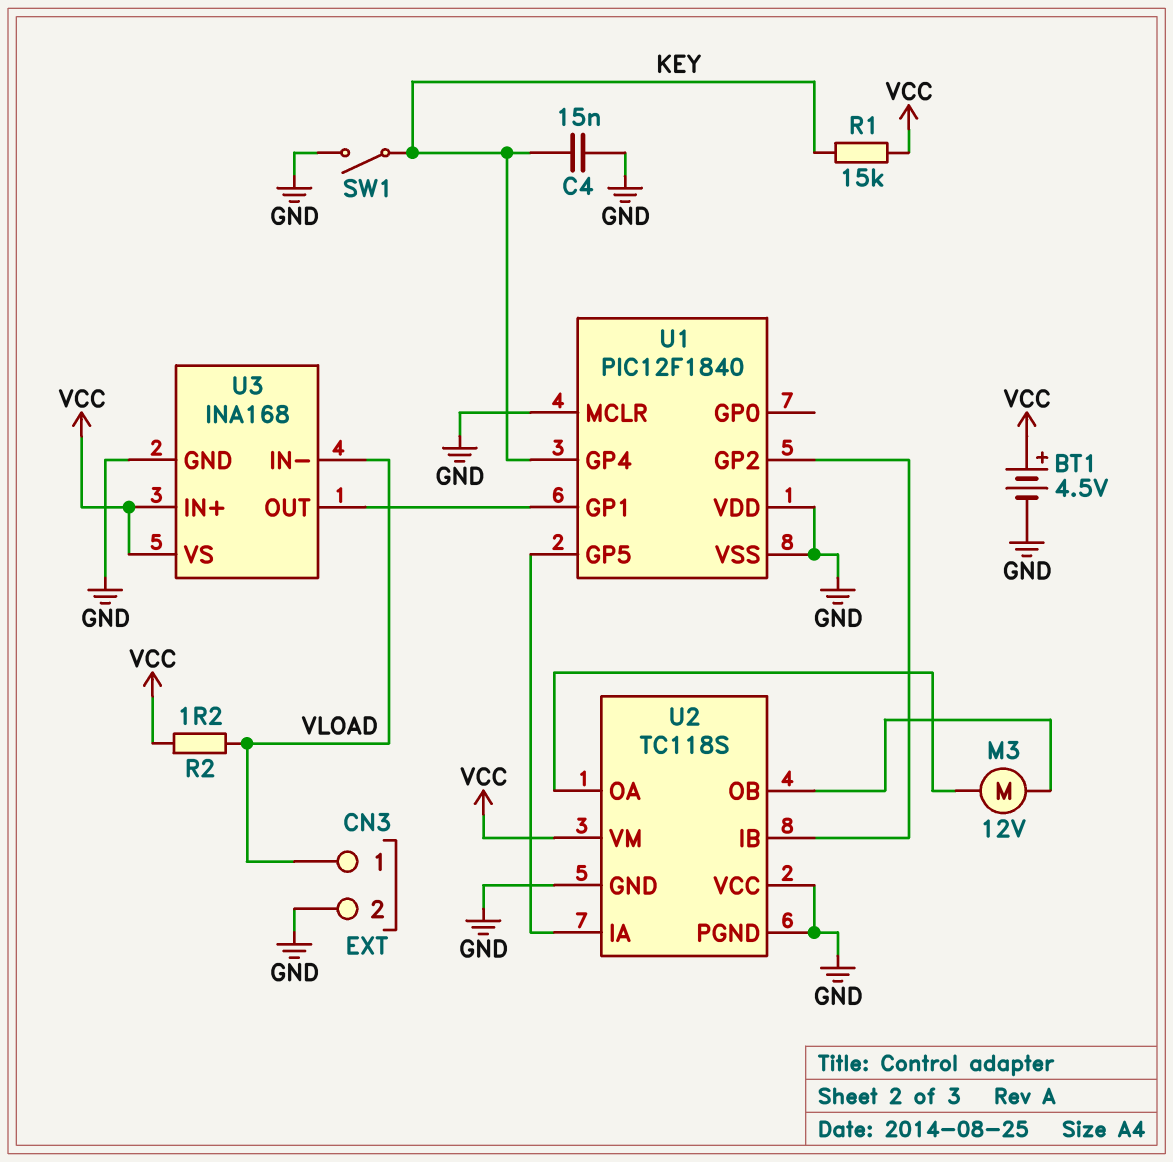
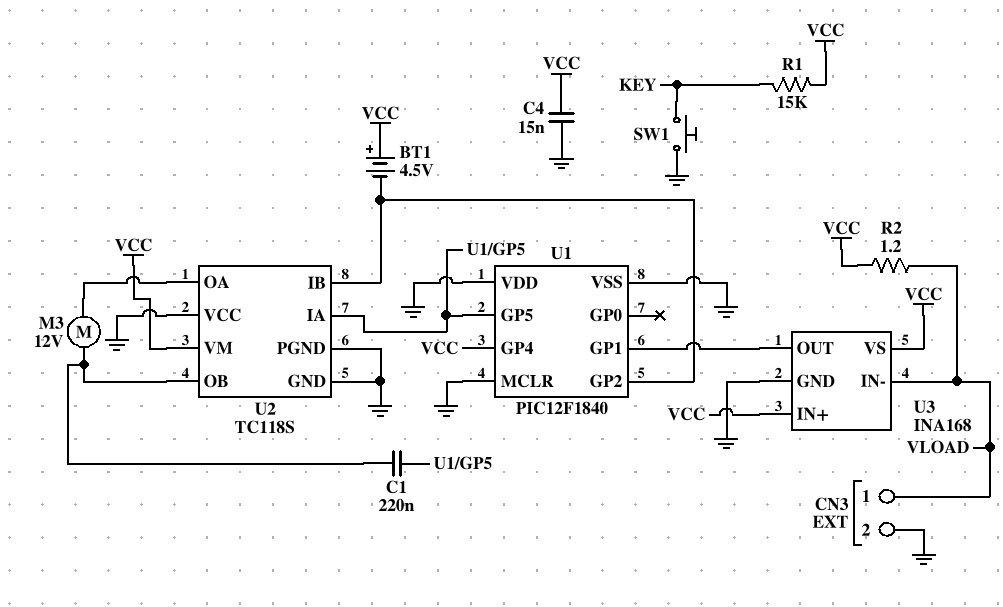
BT1: 4.5V (plus VCC, minus GND) -> 4.5V (plus VCC, minus U1/GP2)
C1: none -> 220nF (U1/GP5, U2/OB)
C4: 15nF (GND, KEY) -> 15nF (GND, VCC)
SW1: switch (GND, KEY) -> button (GND, KEY)
U1 pin GP4: KEY -> VCC

